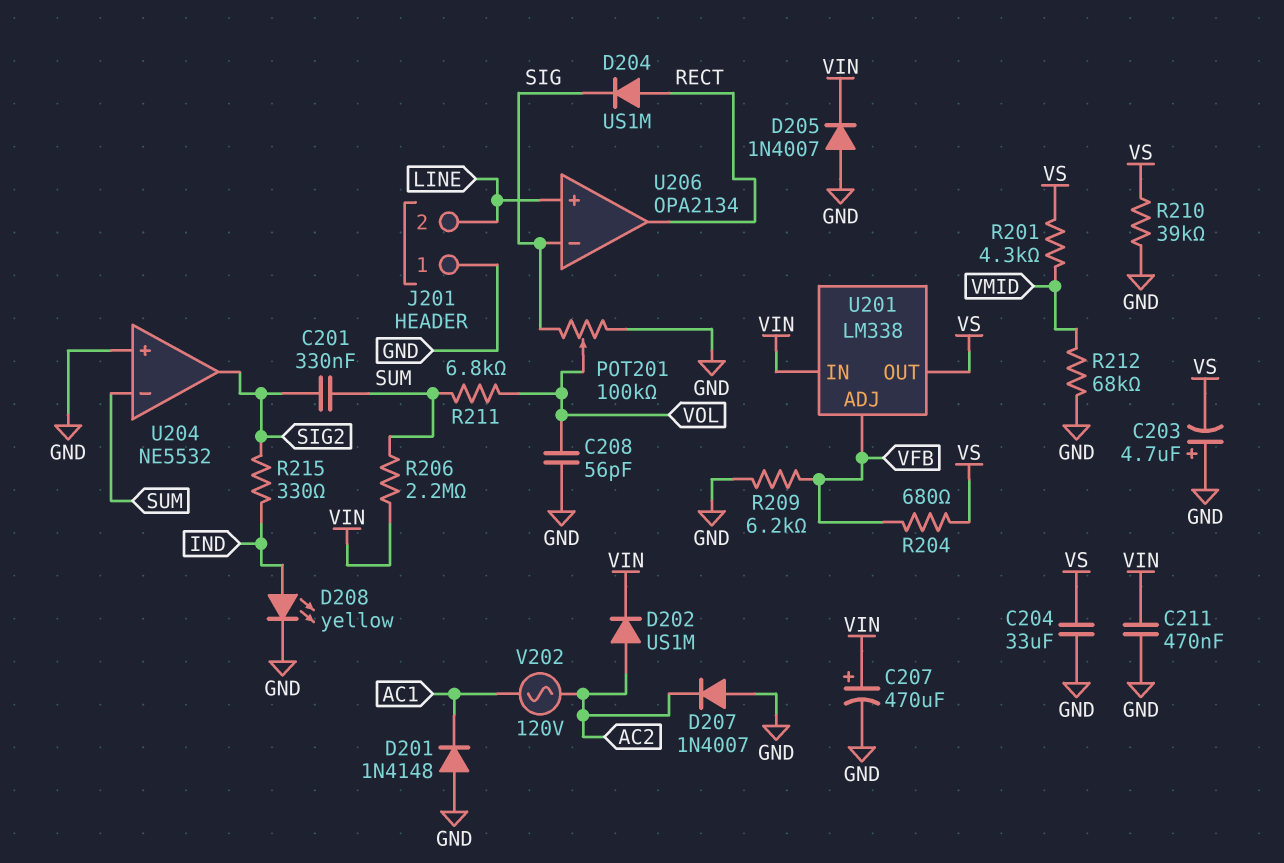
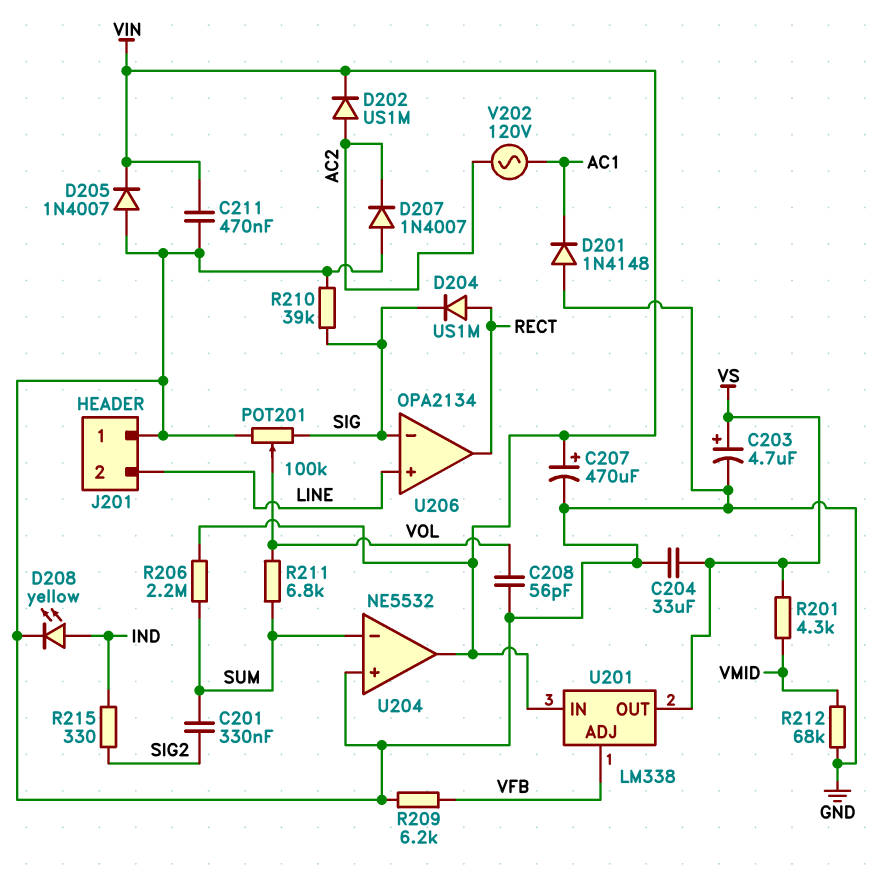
C203: 4.7uF (plus GND, minus VS) -> 4.7uF (plus VS, minus GND)
R204: 680 (VFB, VS) -> none
R210: 39k (GND, VS) -> 39k (GND, SIG)
U204 pin out: SIG2 -> VIN

